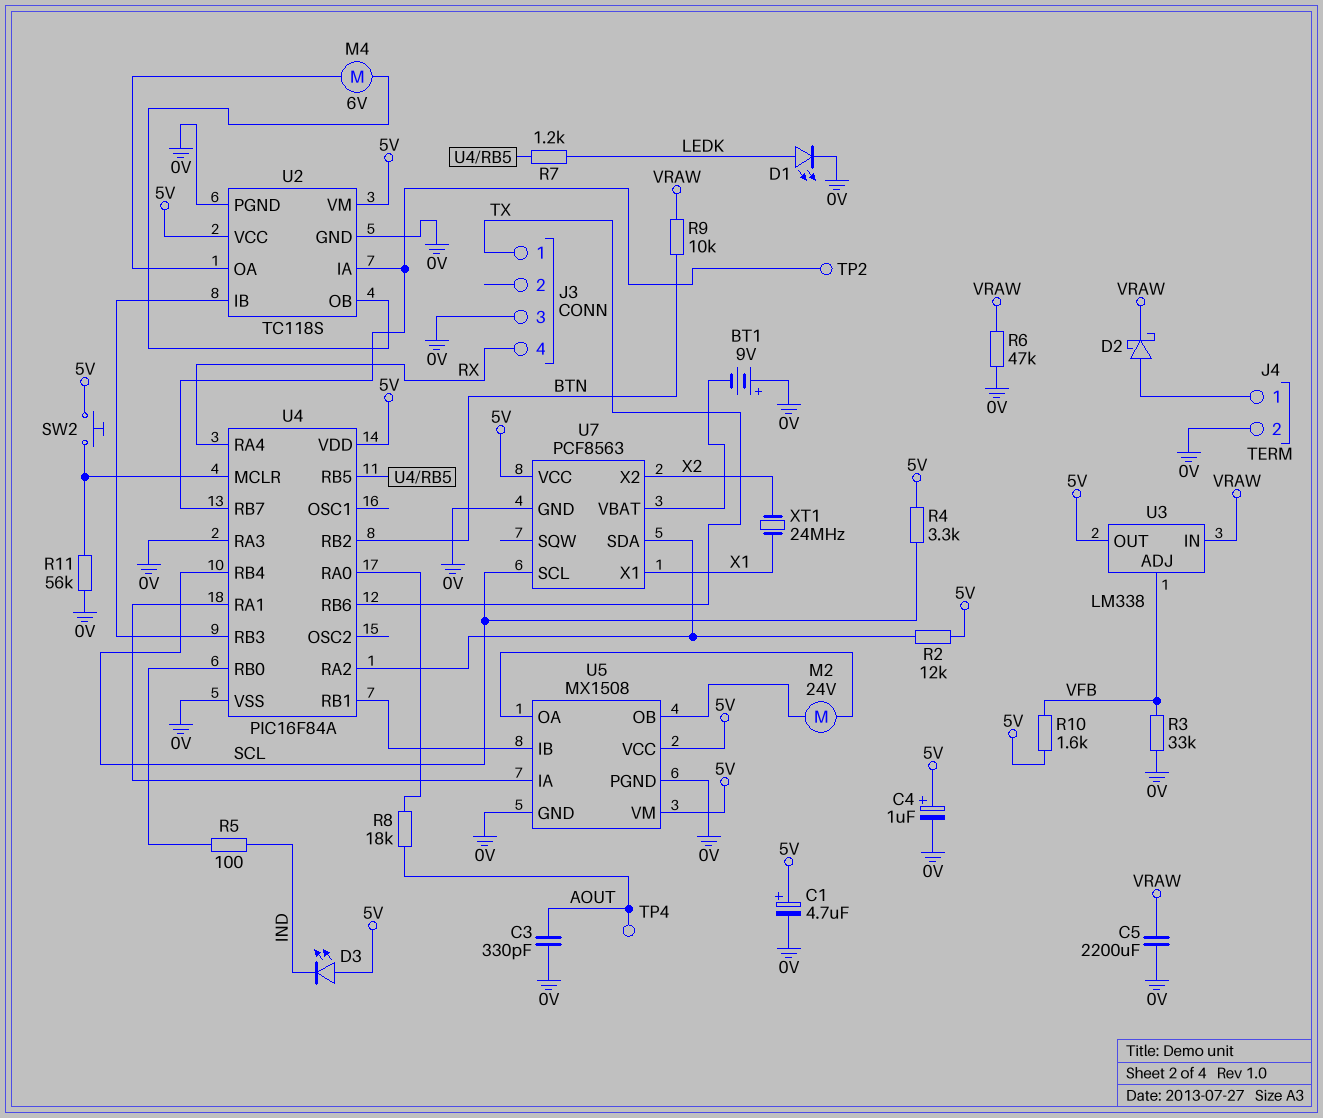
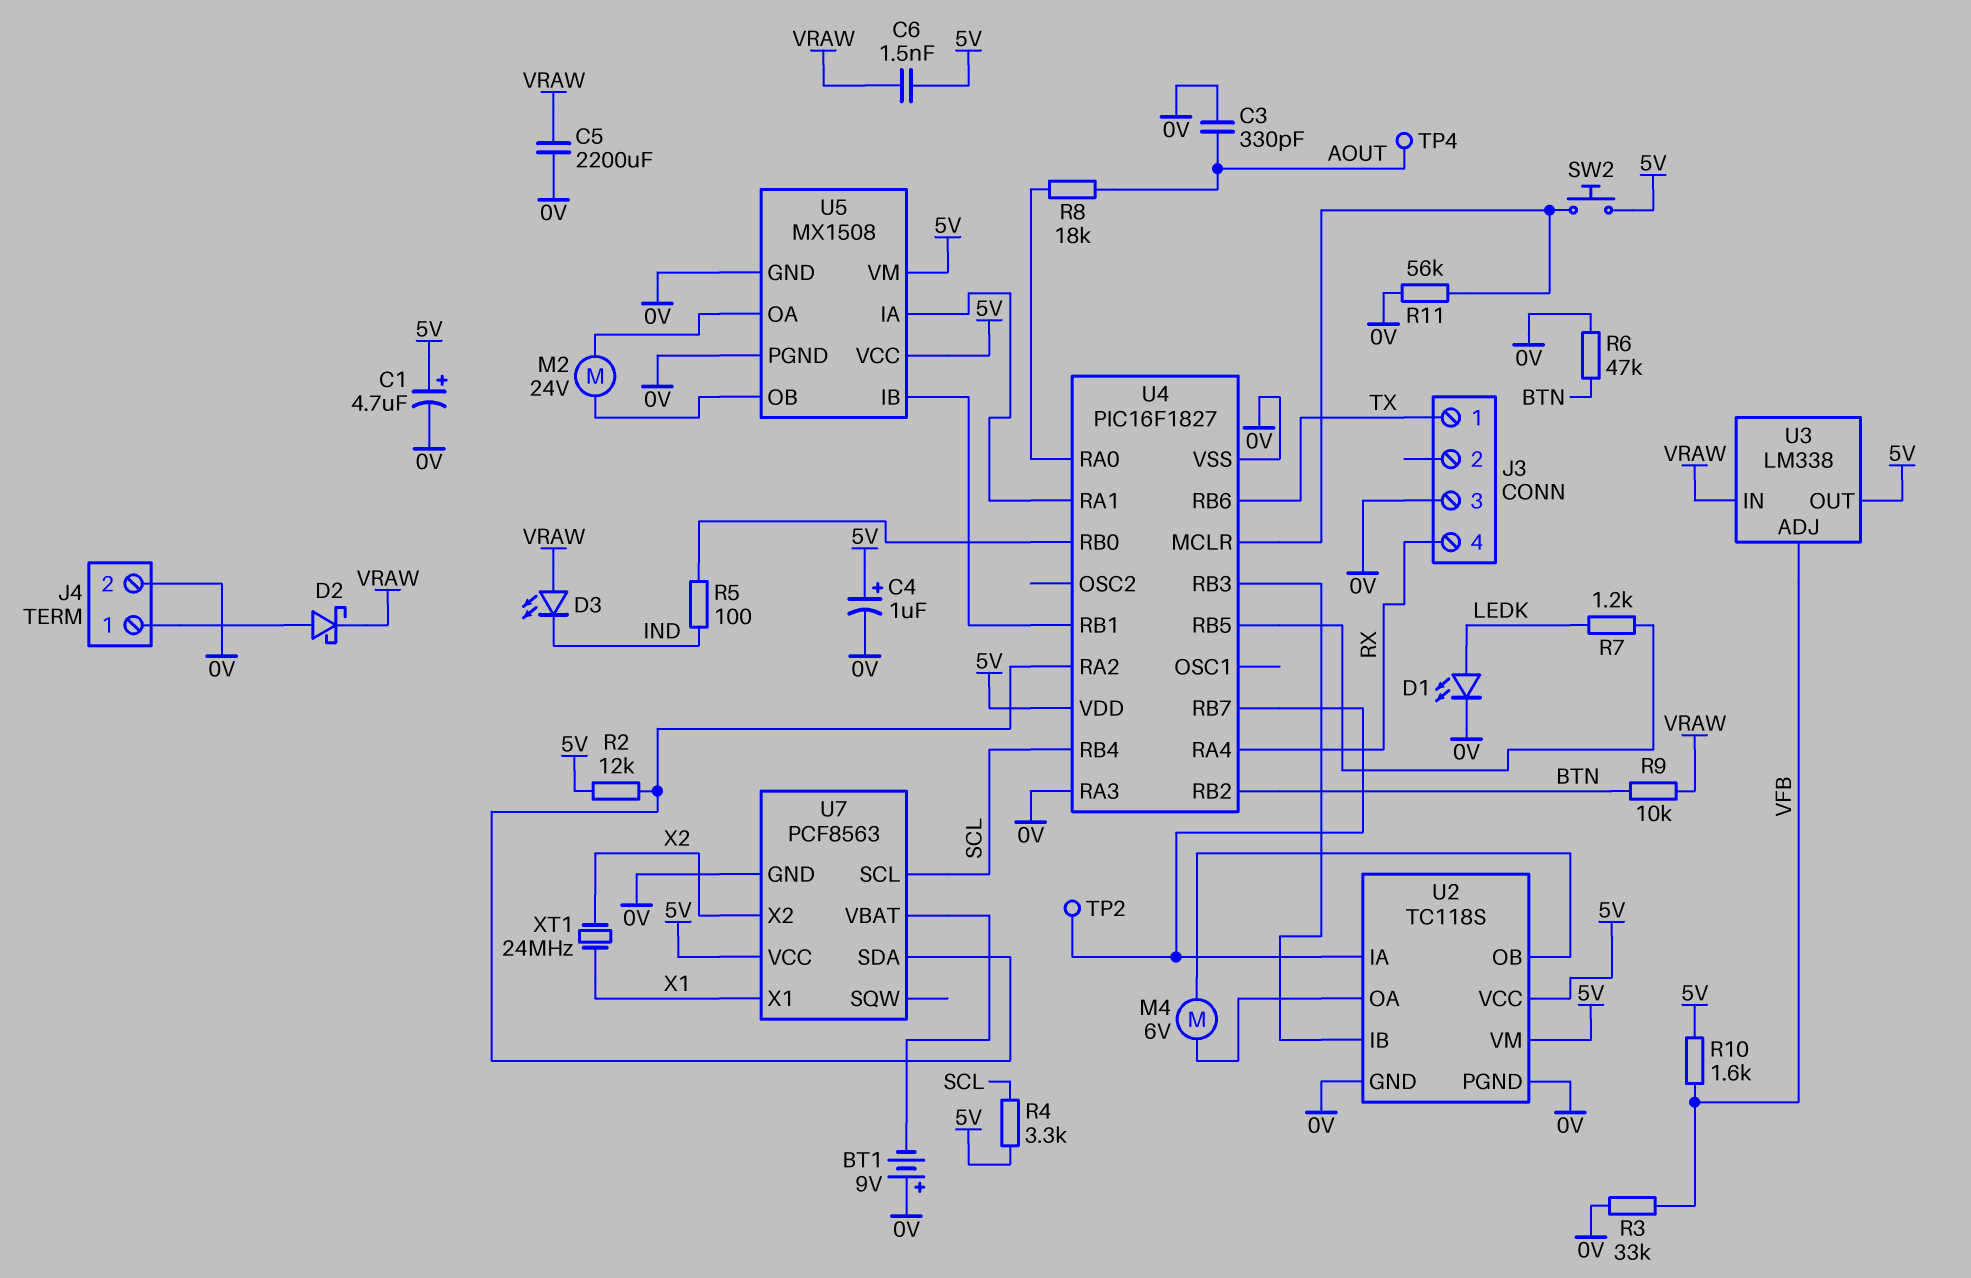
C6: none -> 1.5nF (5V, VRAW)
D3: LED (A 5V, K IND) -> LED (A VRAW, K IND)
R6: 47k (0V, VRAW) -> 47k (0V, BTN)
U4: PIC16F84A -> PIC16F1827

